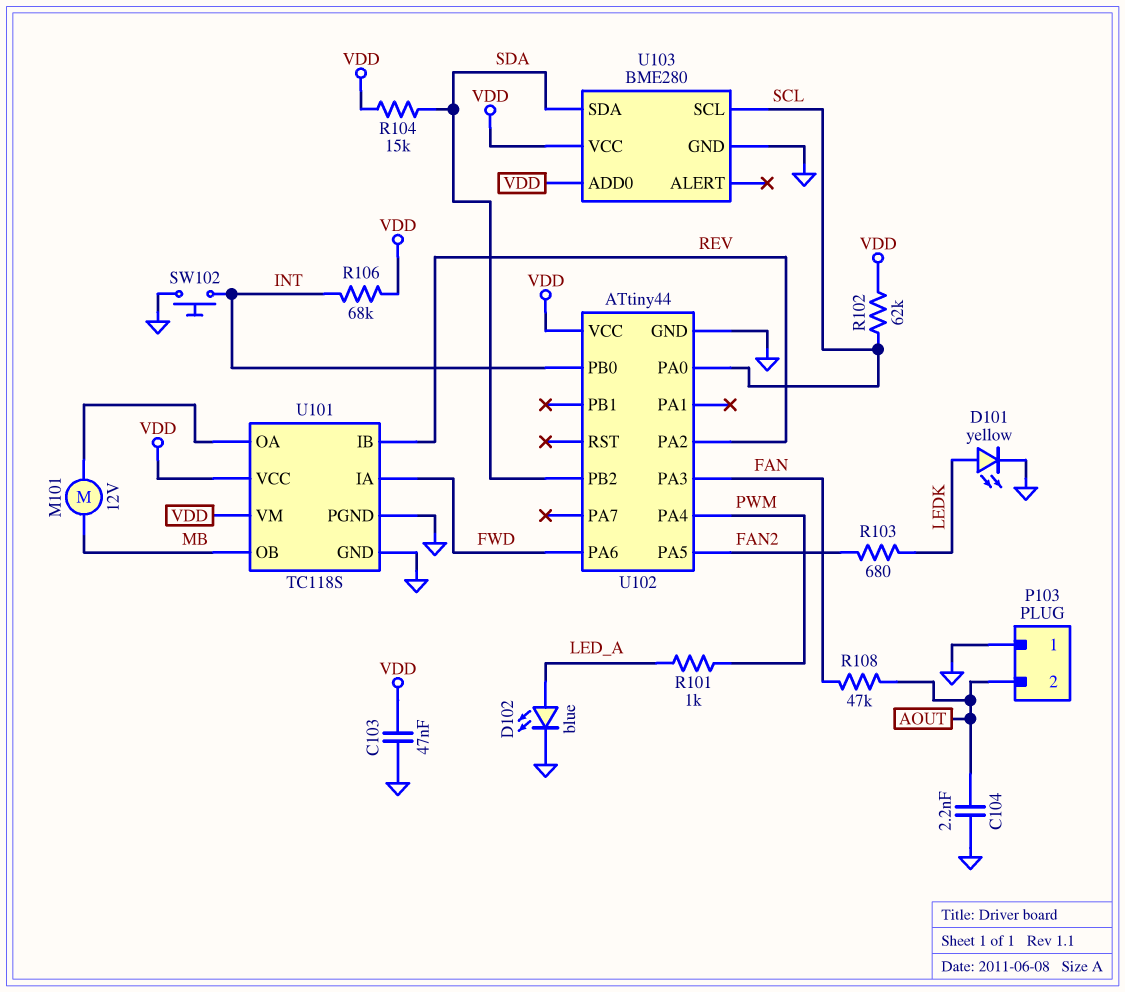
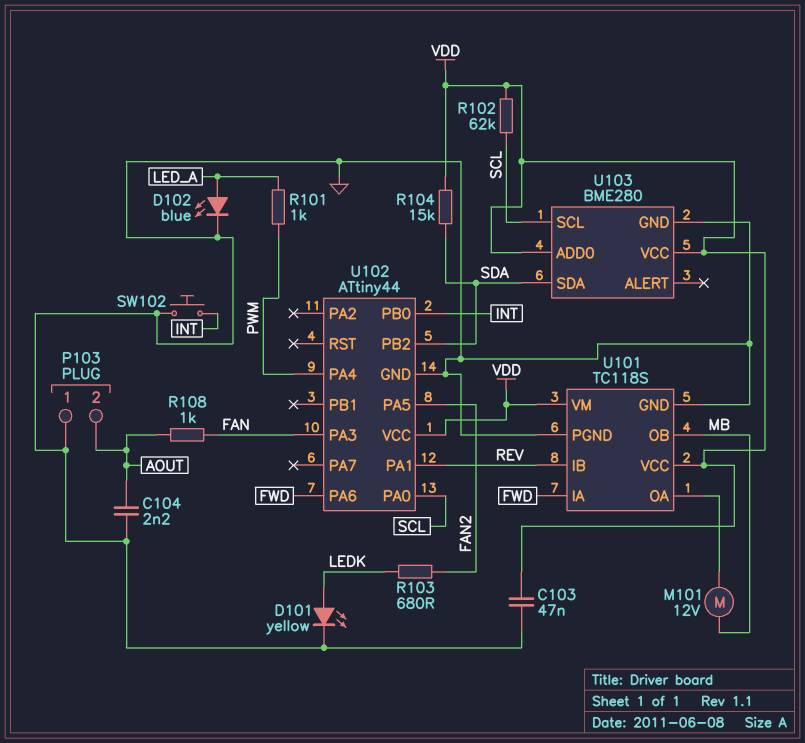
R106: 68k (INT, VDD) -> none
R108: 47k (AOUT, FAN) -> 1k (AOUT, FAN)
U102 pin PA1: none -> REV
U102 pin PA2: REV -> none

